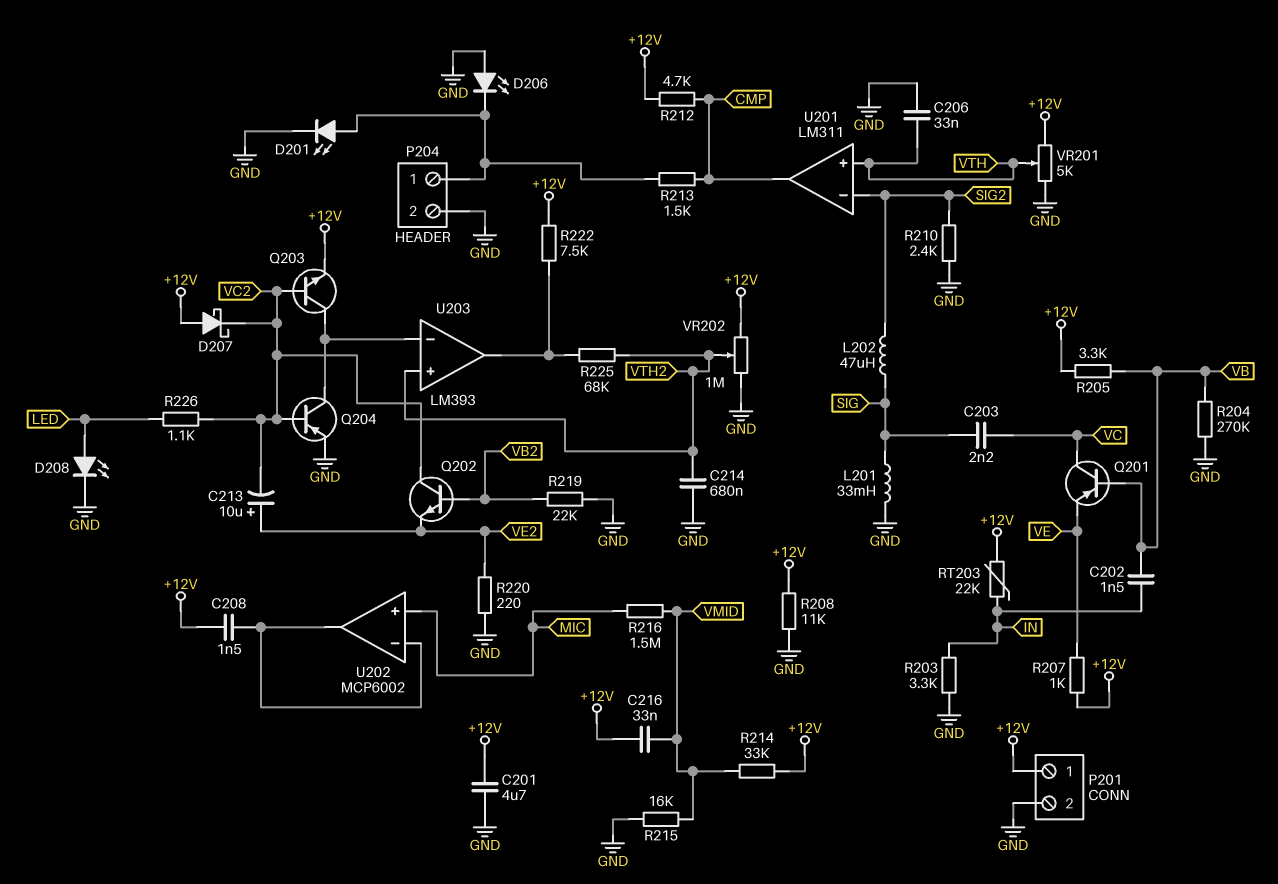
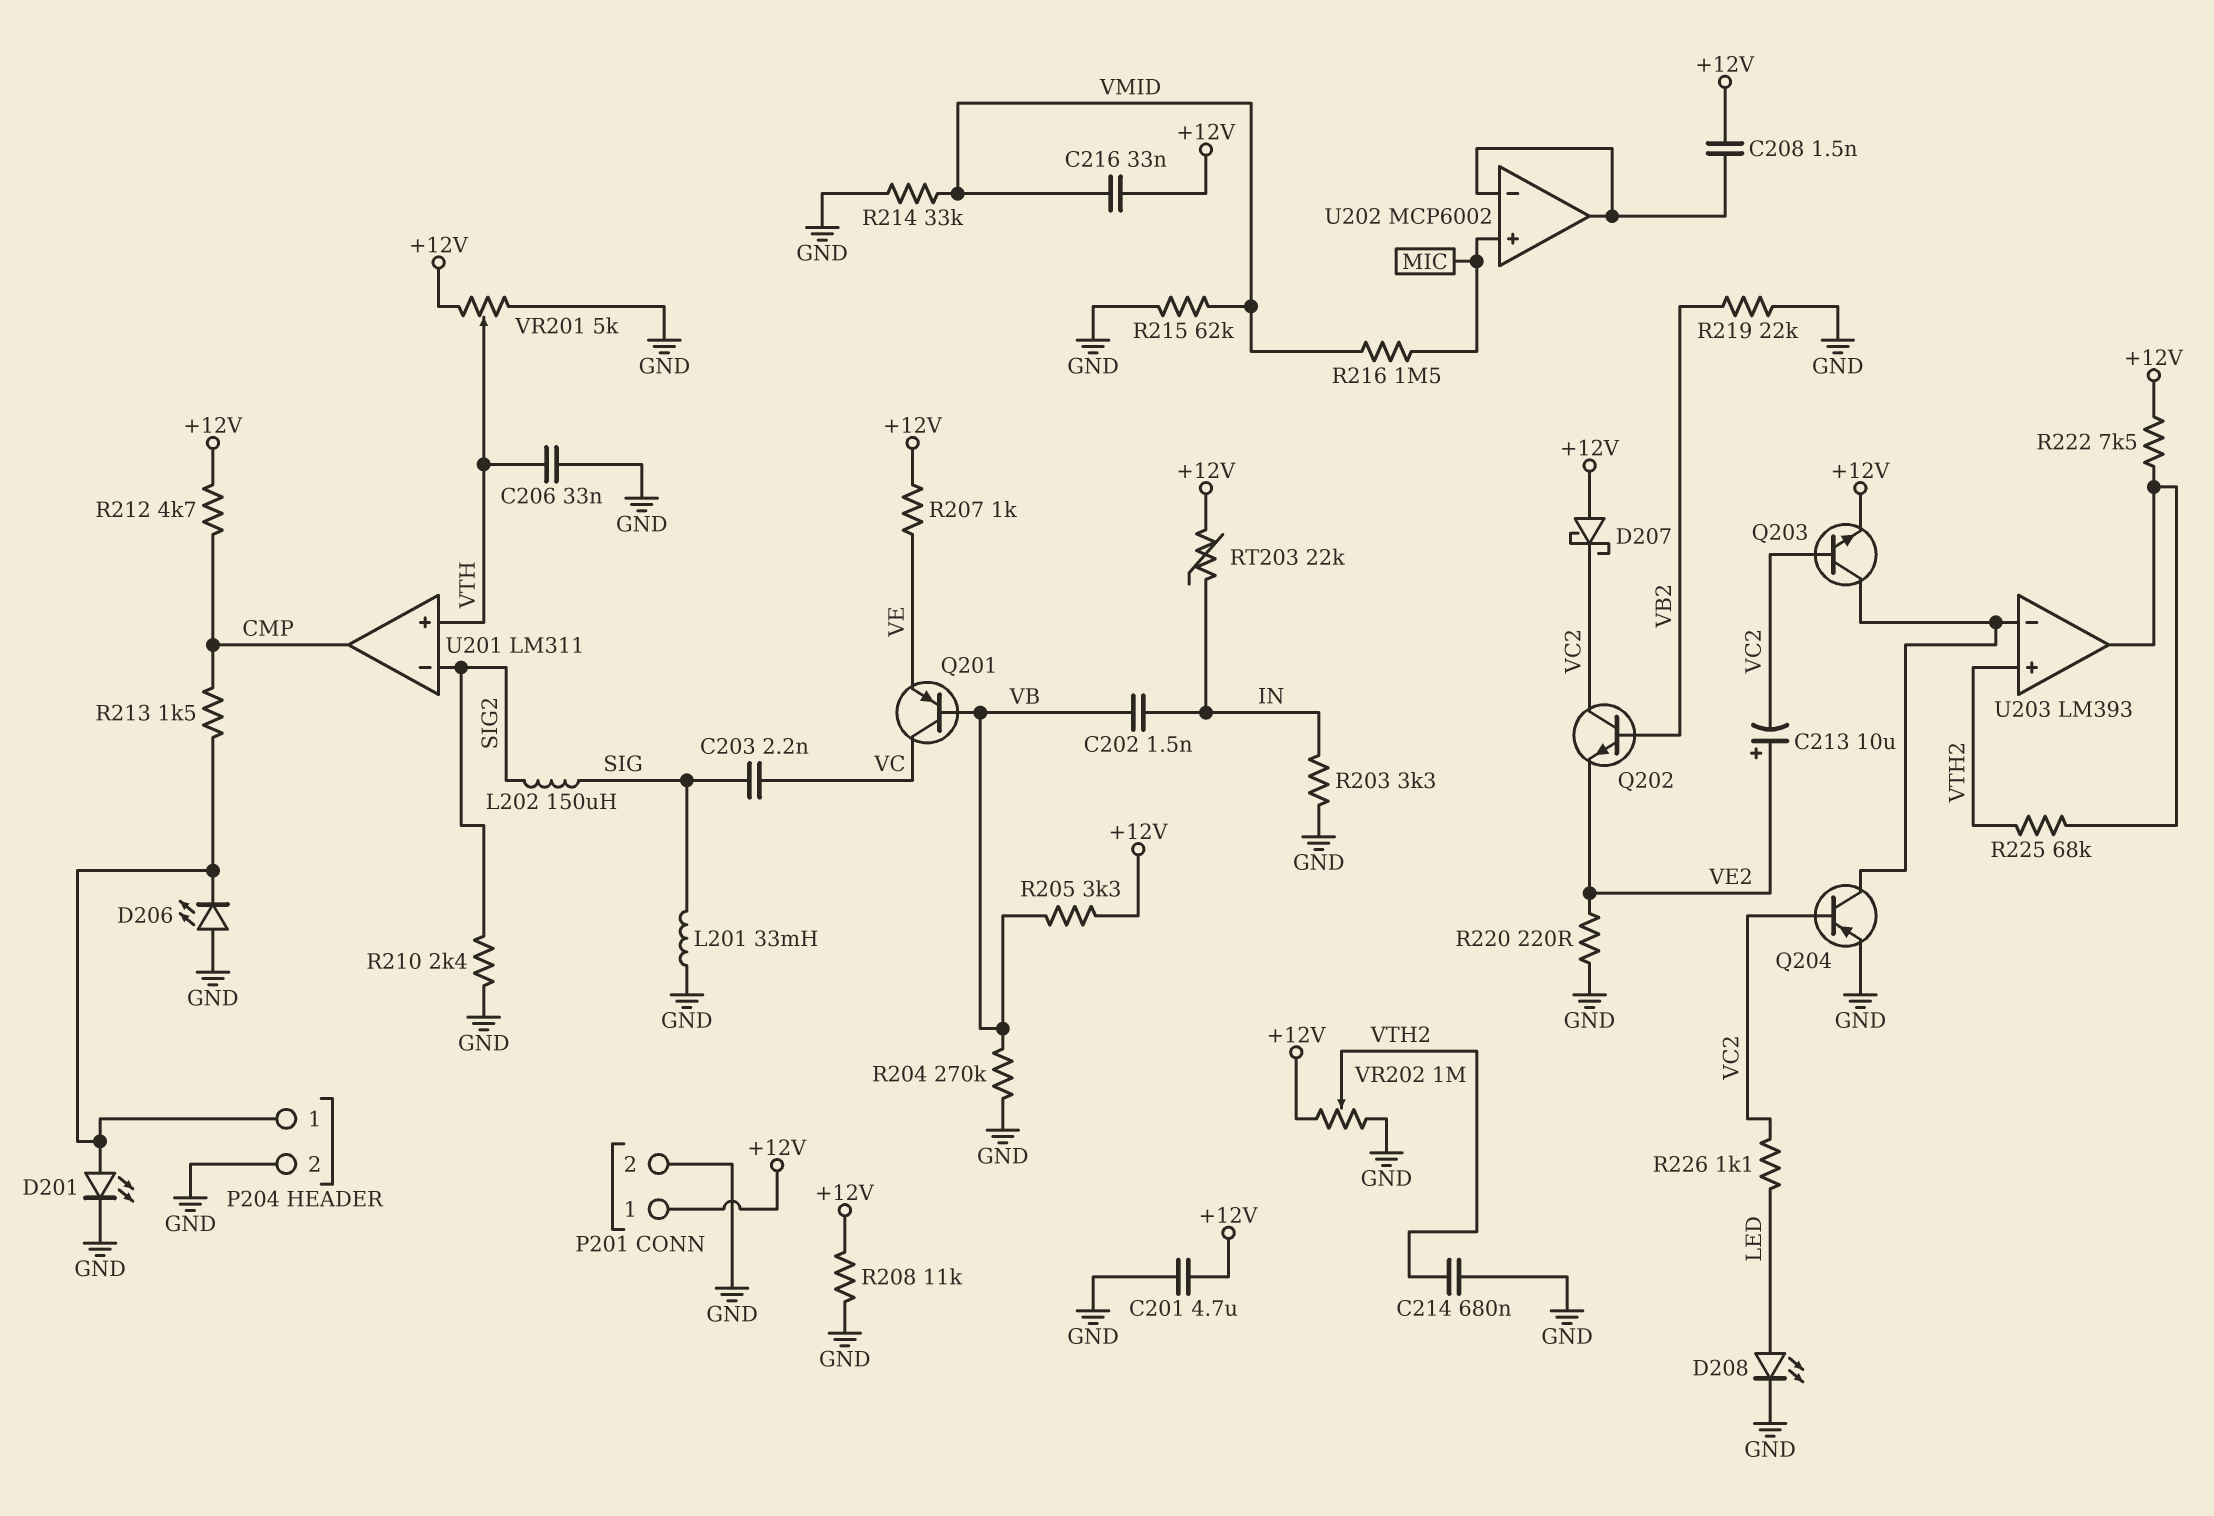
L202: 47uH (SIG, SIG2) -> 150uH (SIG, SIG2)
R214: 33k (+12V, VMID) -> 33k (GND, VMID)
R215: 16k (GND, VMID) -> 62k (GND, VMID)

